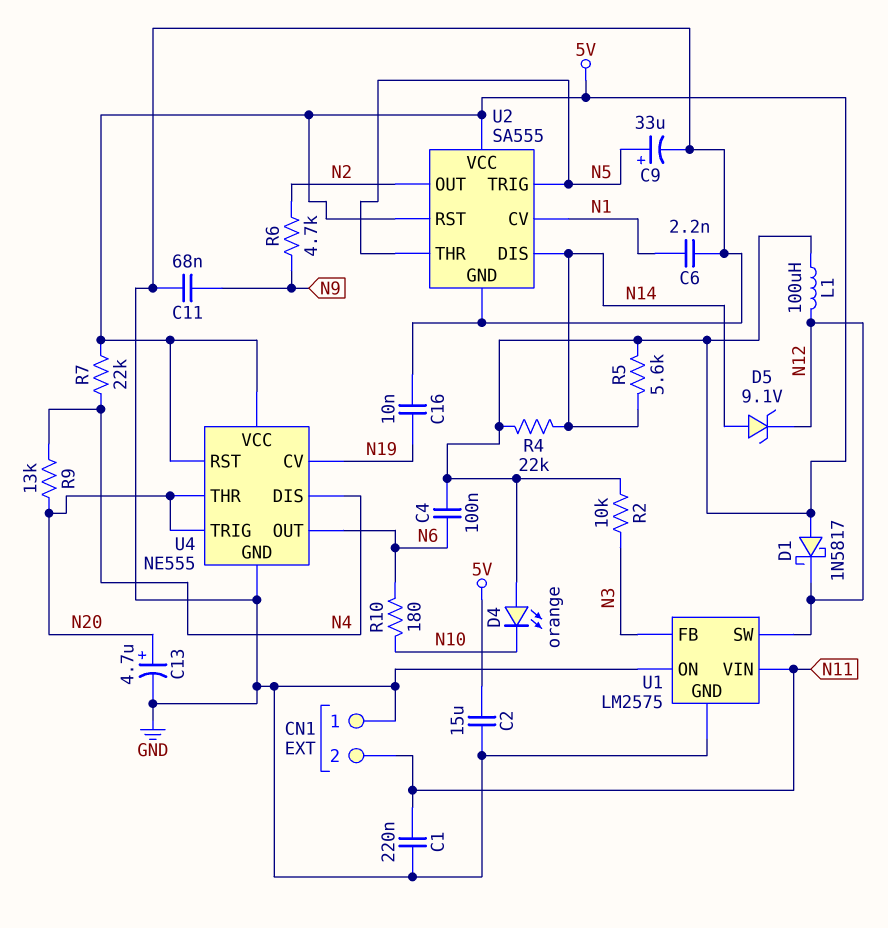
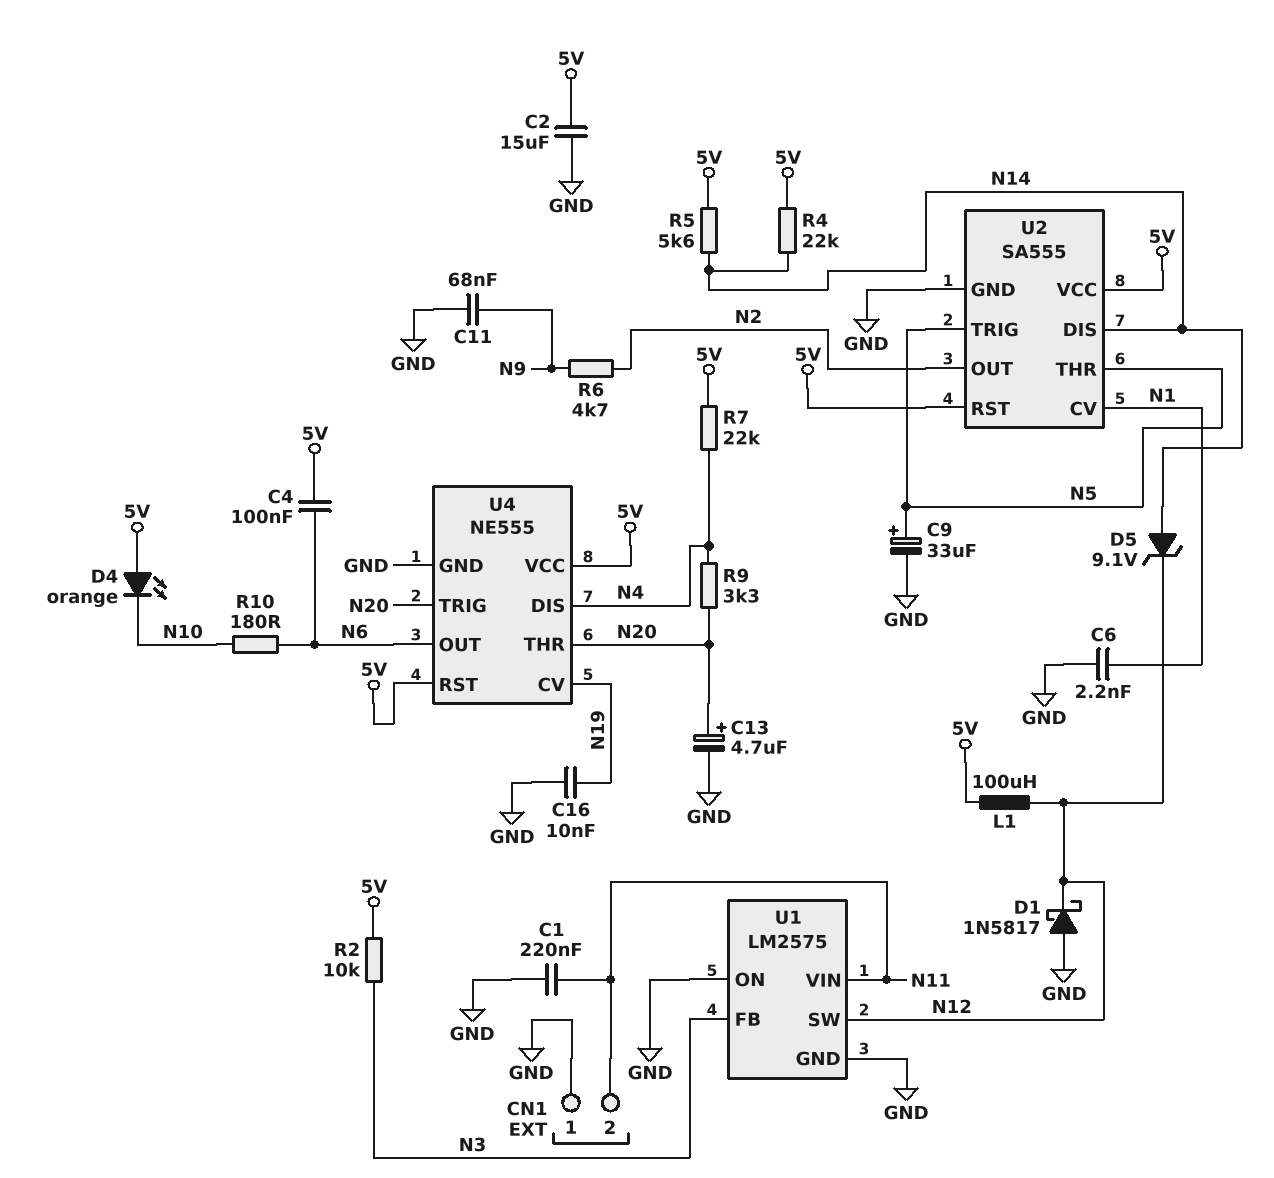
D1: schottky 1N5817 (A 5V, K N12) -> schottky 1N5817 (A GND, K N12)
R9: 13k (N4, N20) -> 3.3k (N4, N20)

